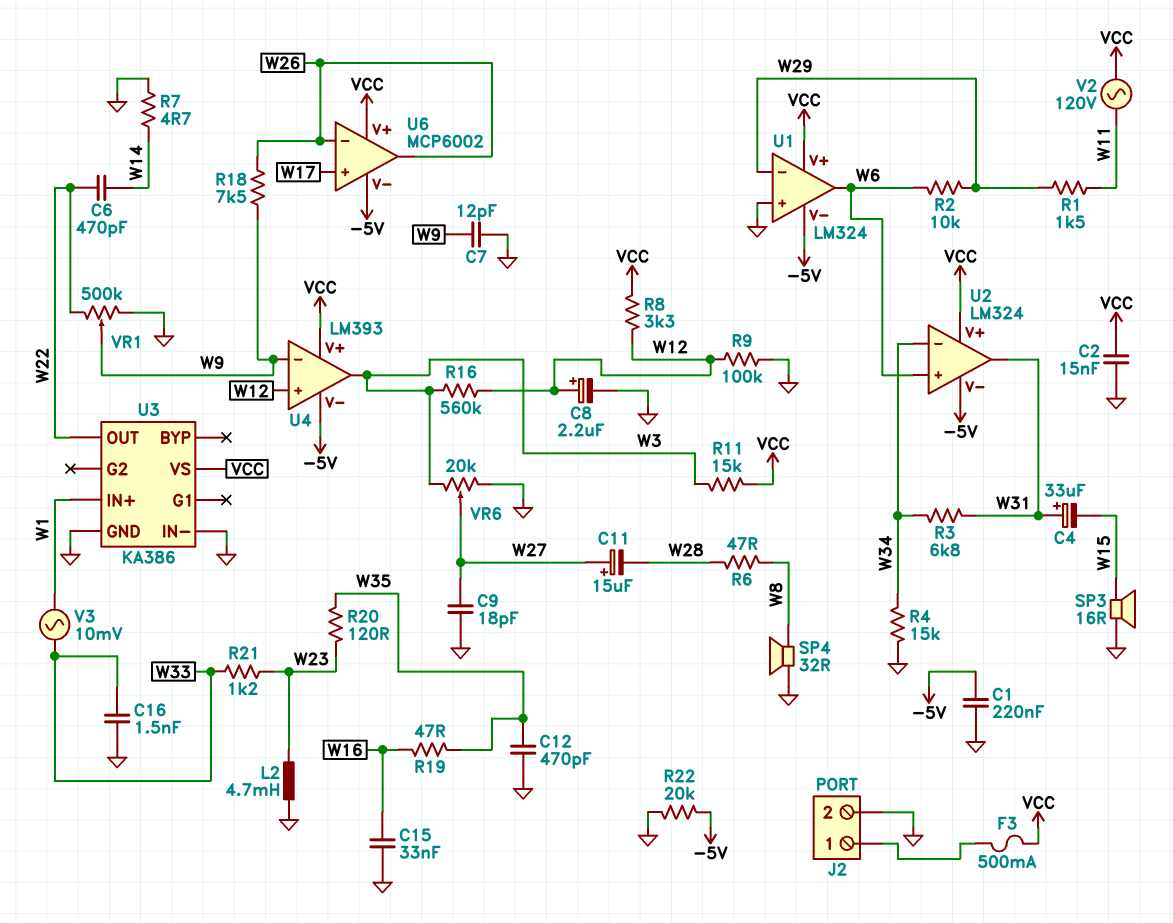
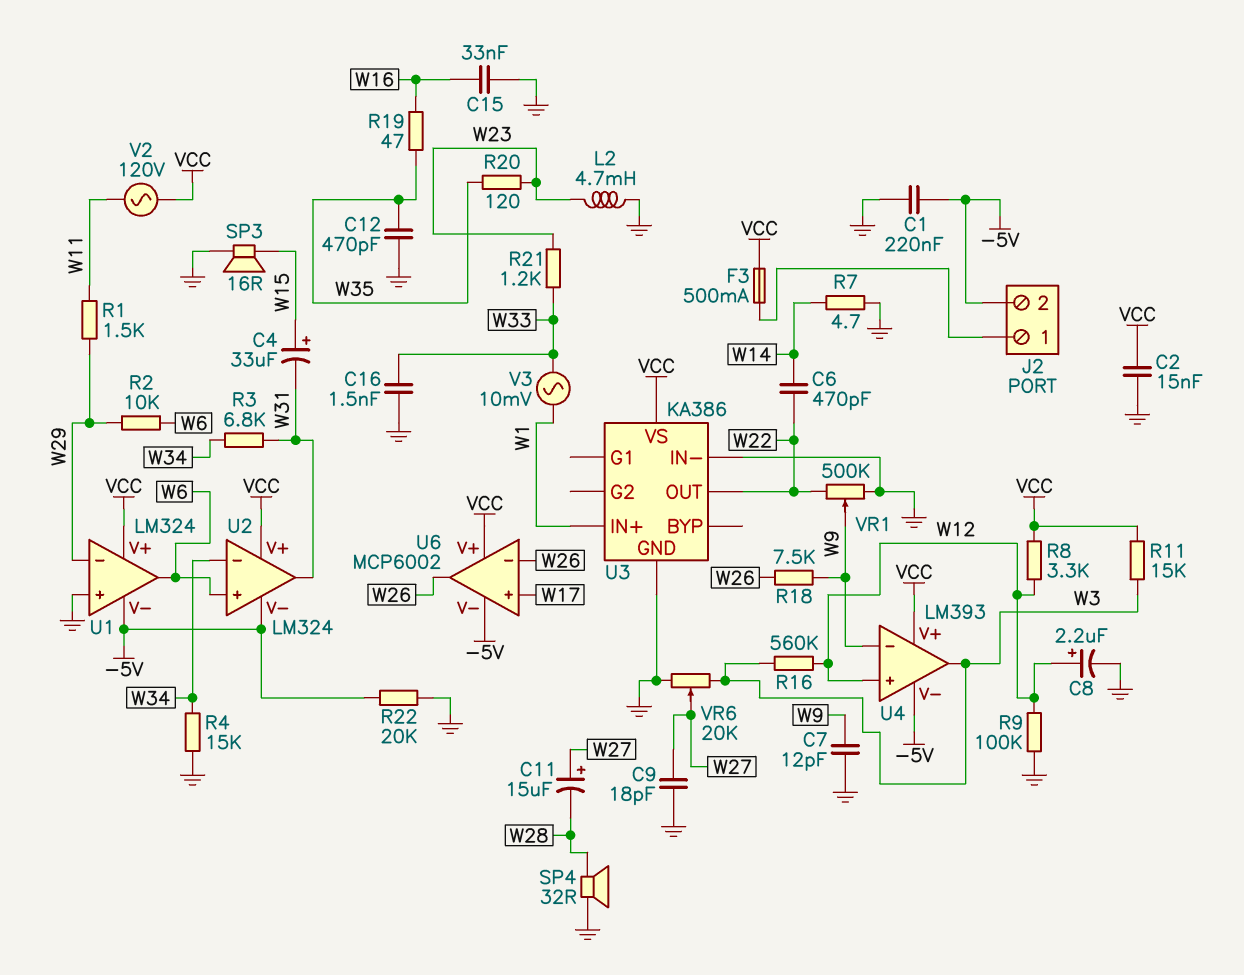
C4: 33uF (plus W31, minus W15) -> 33uF (plus W15, minus W31)
J2 pin 2: GND -> -5V
R6: 47 (W8, W28) -> none
SP4: speaker 32R (GND, W8) -> speaker 32R (GND, W28)

